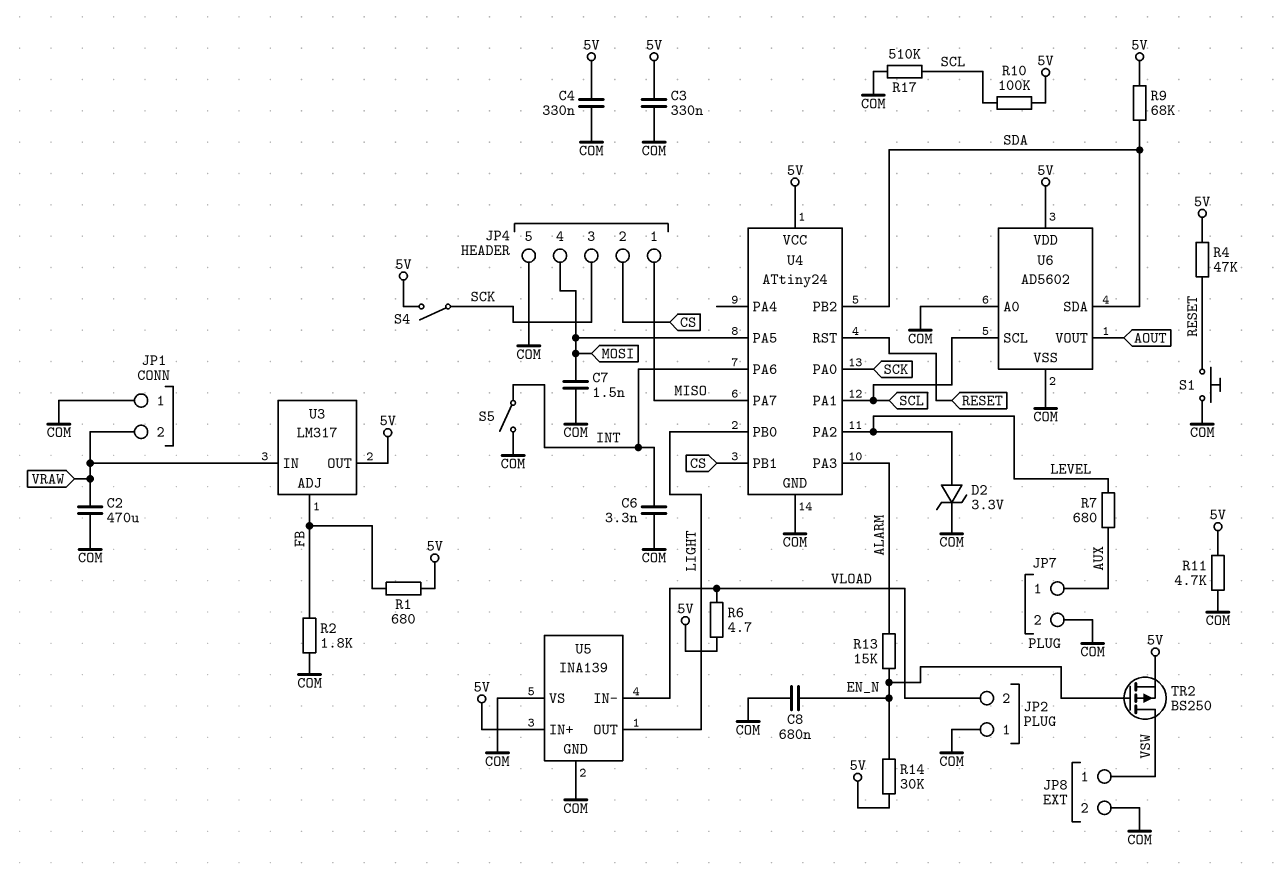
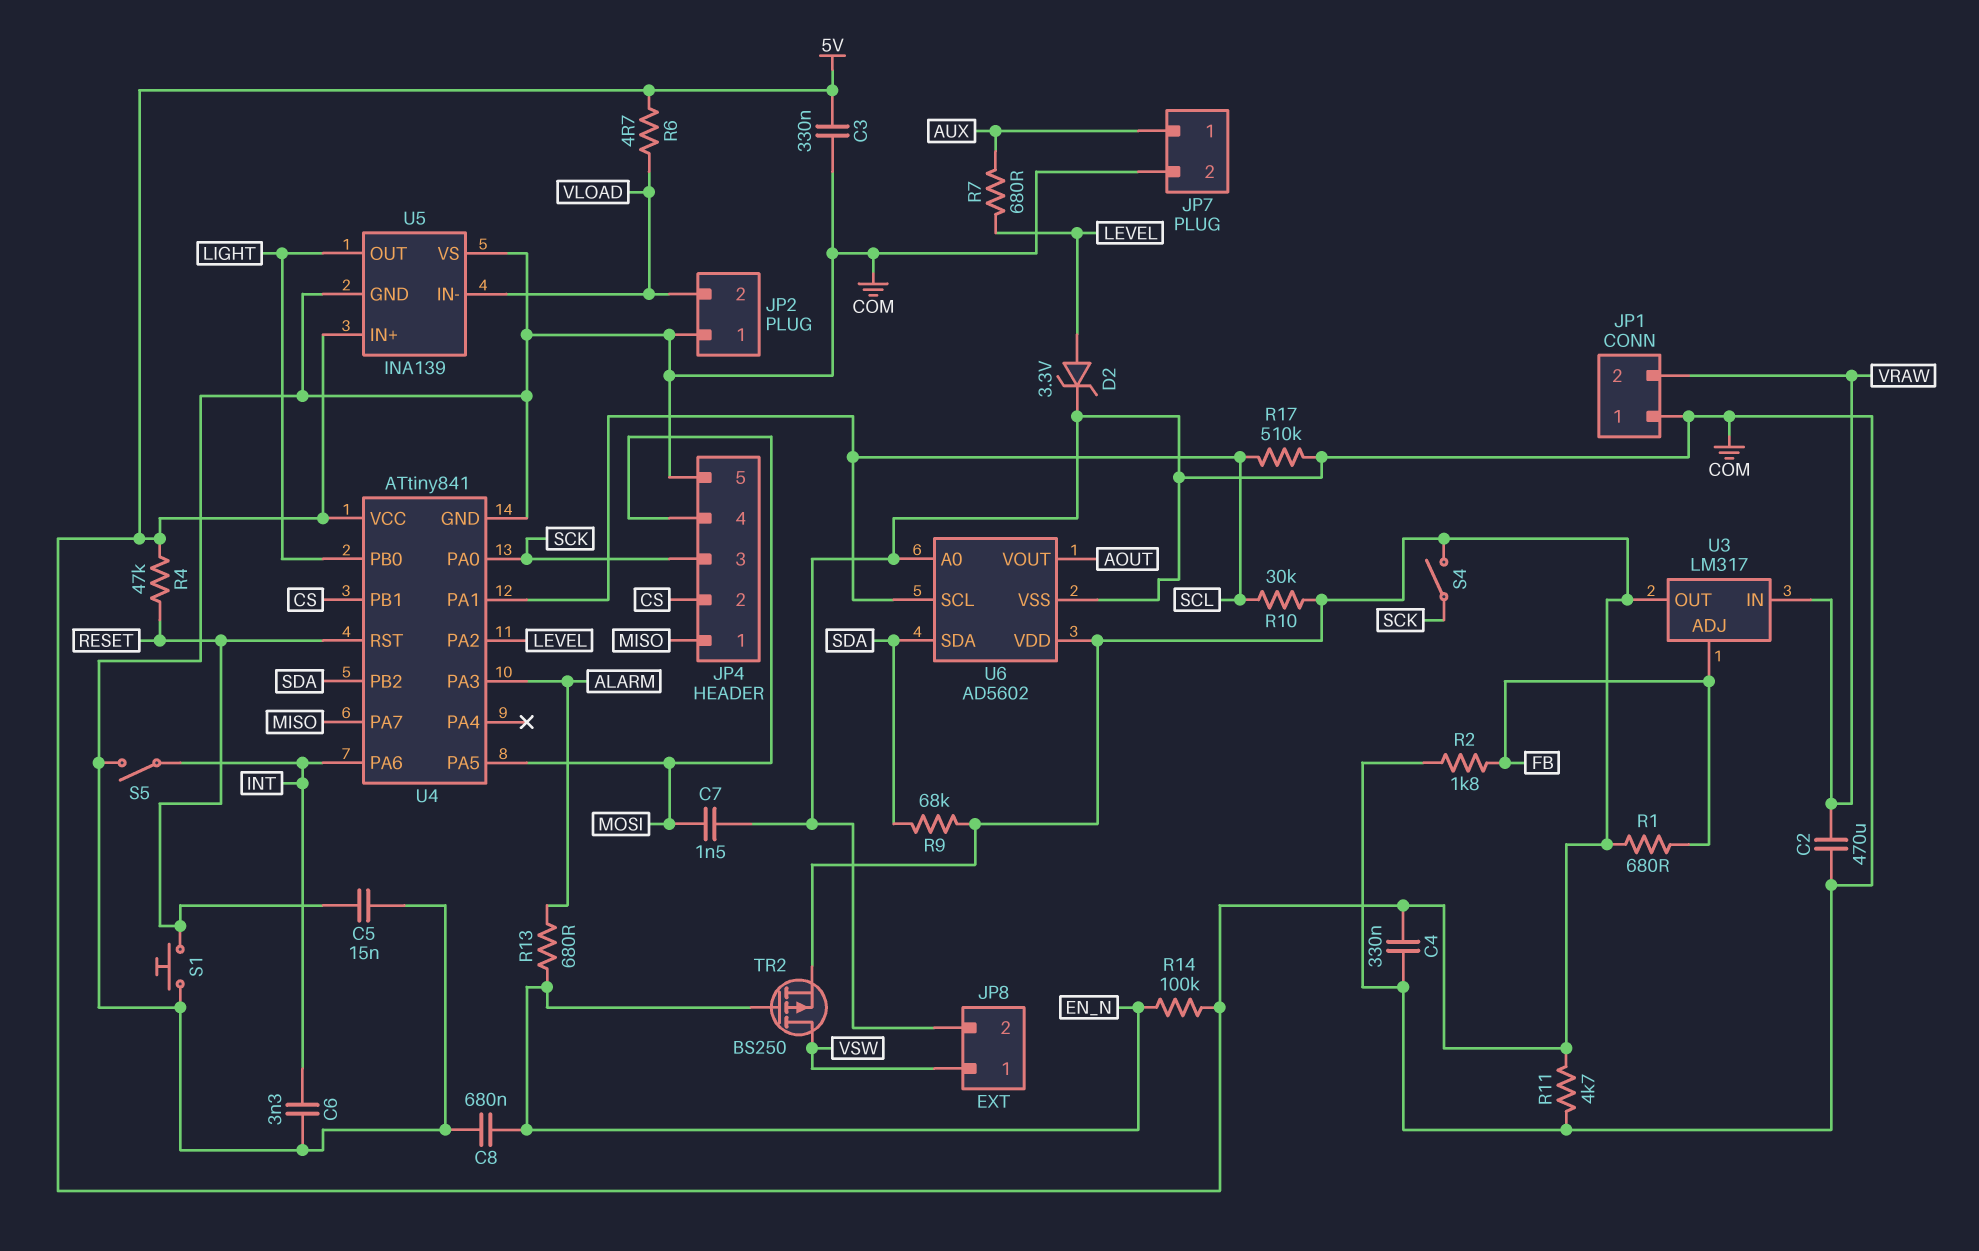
C5: none -> 15nF (COM, RESET)
R10: 100k (5V, SCL) -> 30k (5V, SCL)
R13: 15k (ALARM, EN_N) -> 680 (ALARM, EN_N)
R14: 30k (5V, EN_N) -> 100k (5V, EN_N)
U4: ATtiny24 -> ATtiny841

